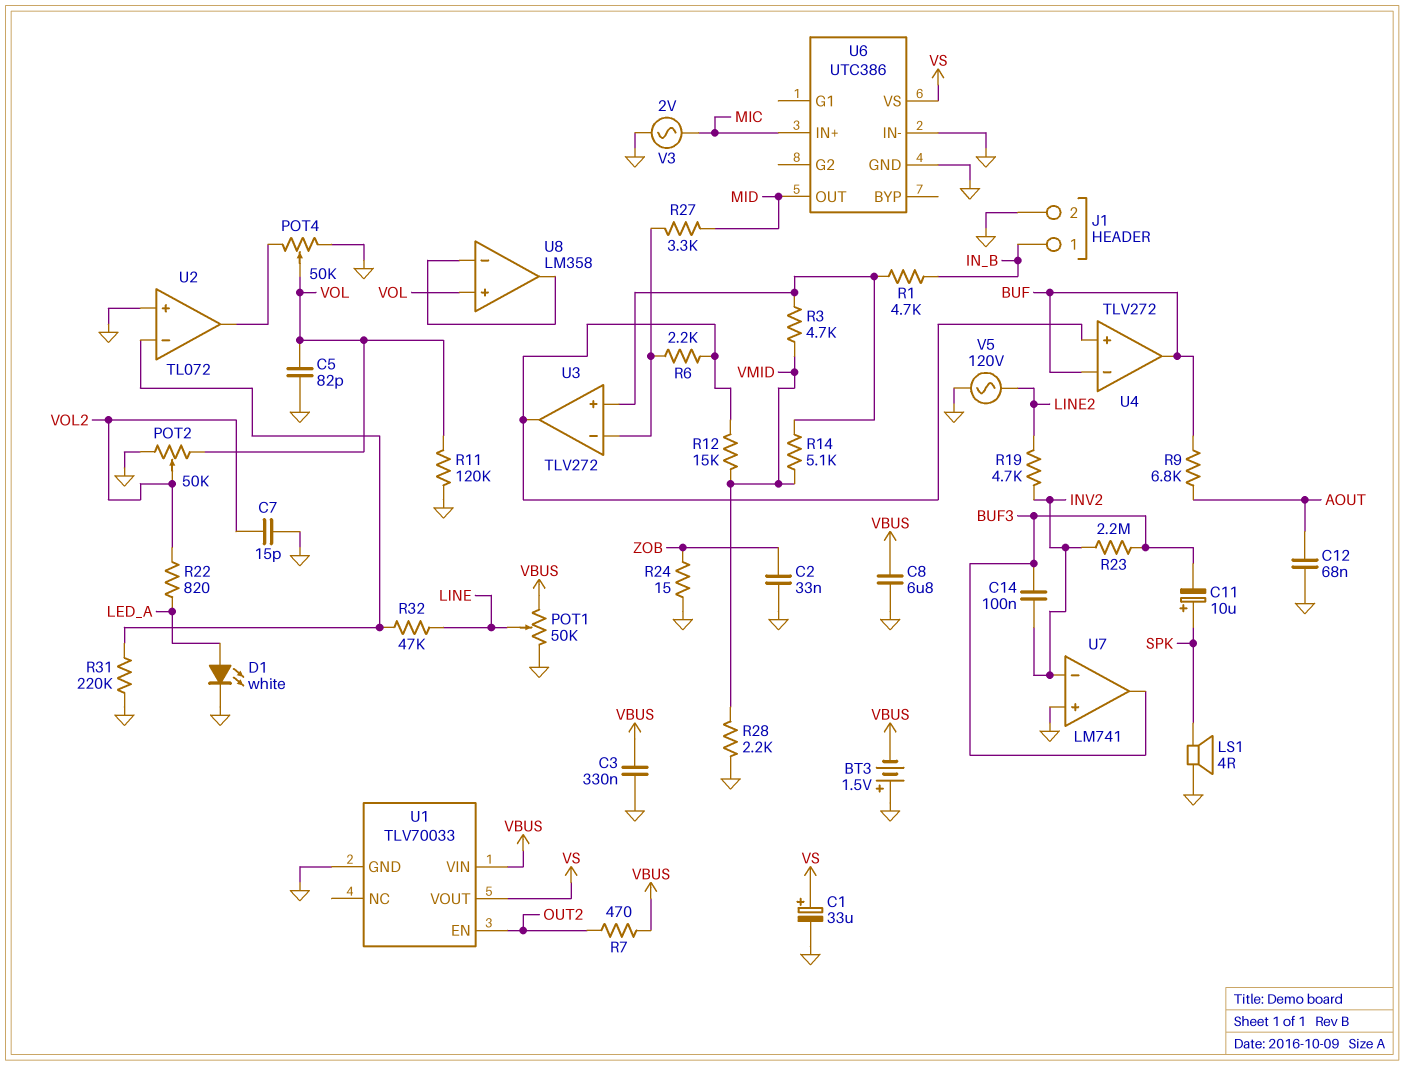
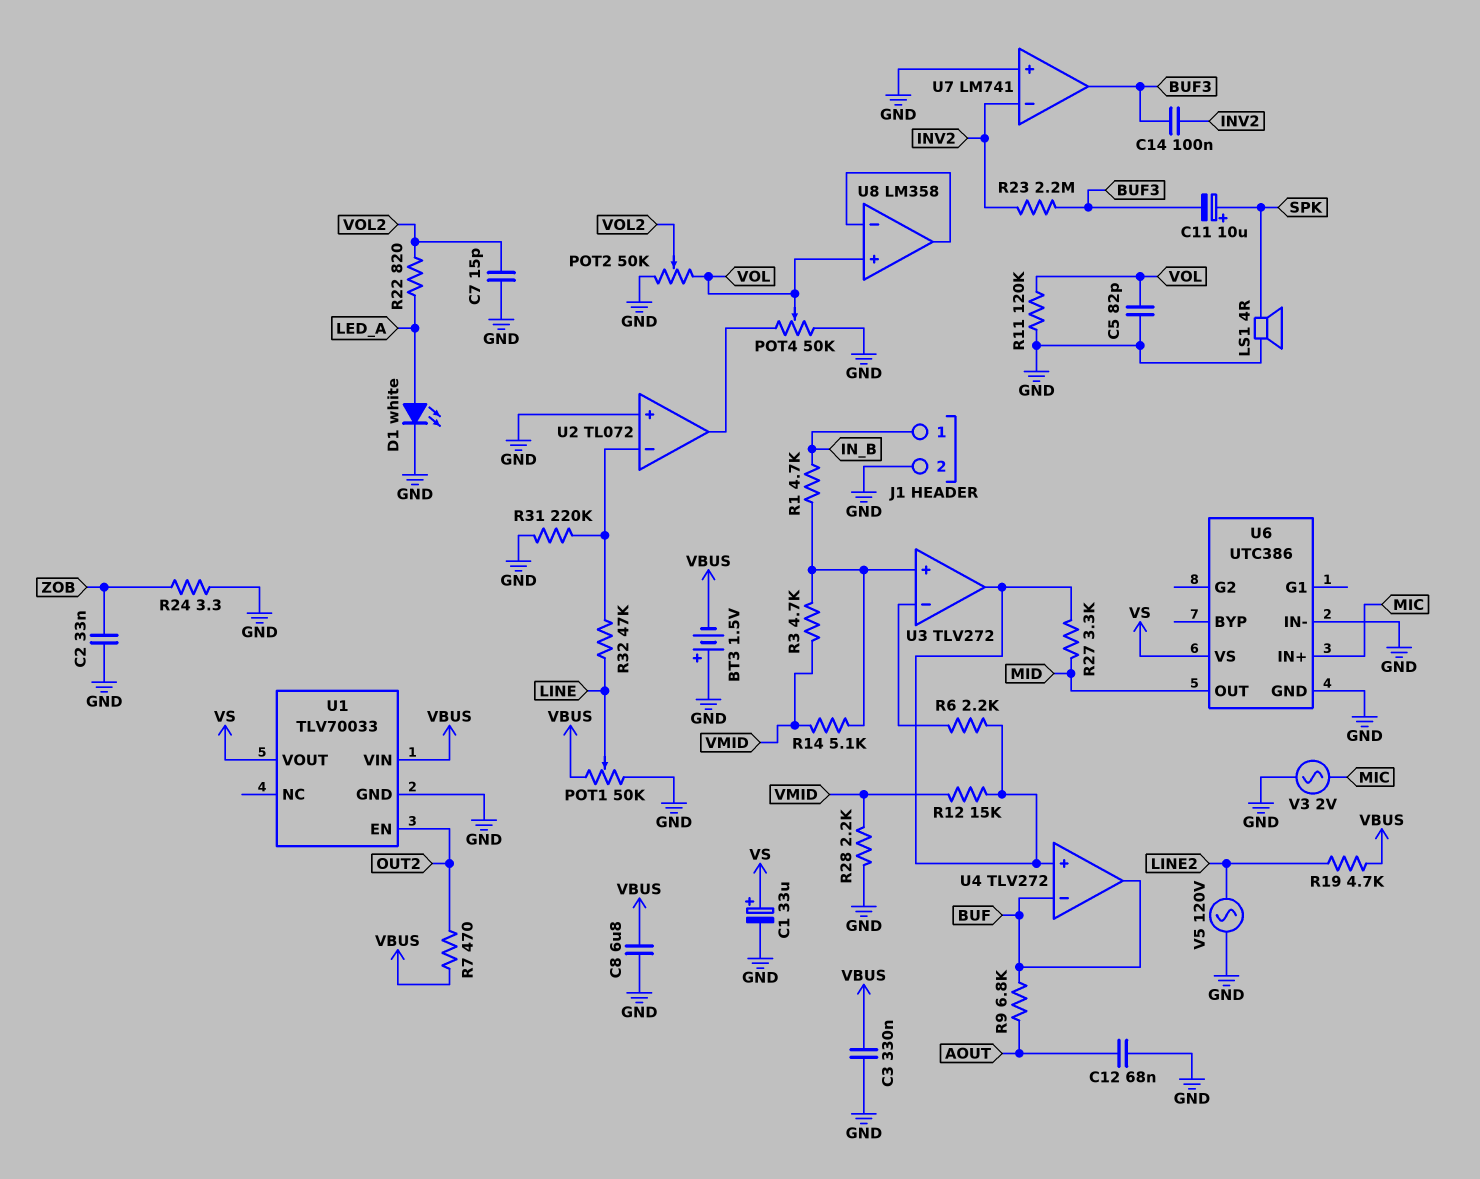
R19: 4.7k (INV2, LINE2) -> 4.7k (LINE2, VBUS)
R24: 15 (GND, ZOB) -> 3.3 (GND, ZOB)
R27: 3.3k (MID, U3/in-) -> 3.3k (MID, U3/out)

